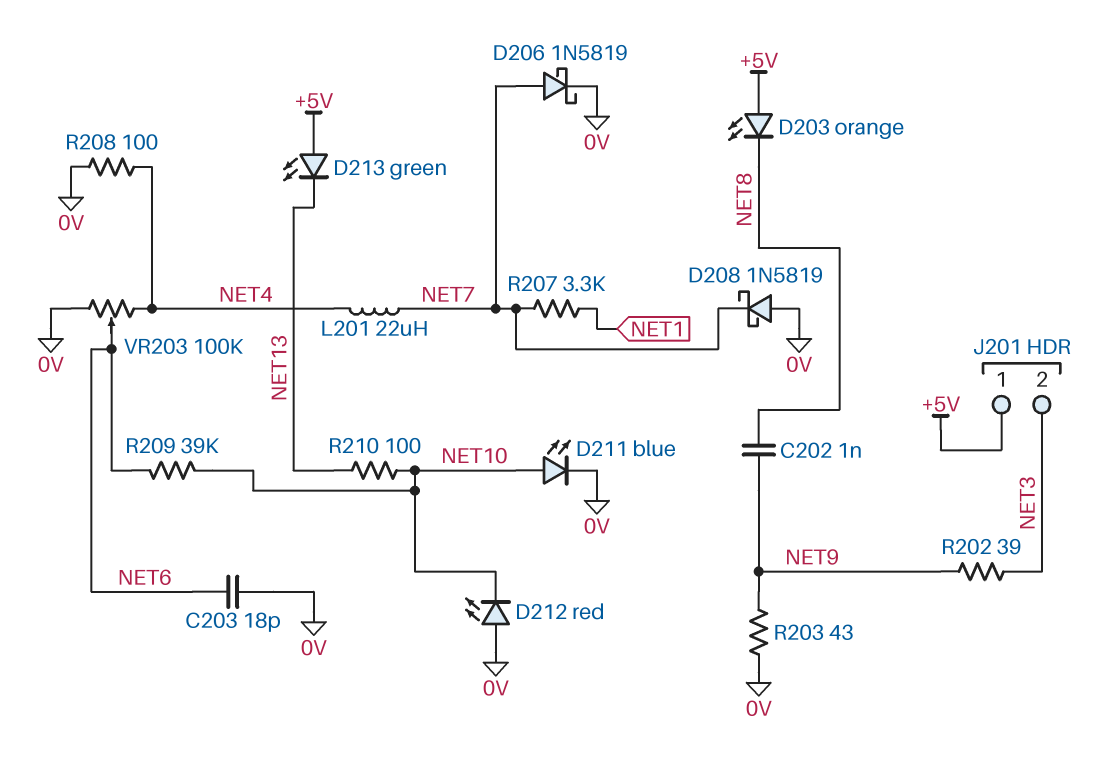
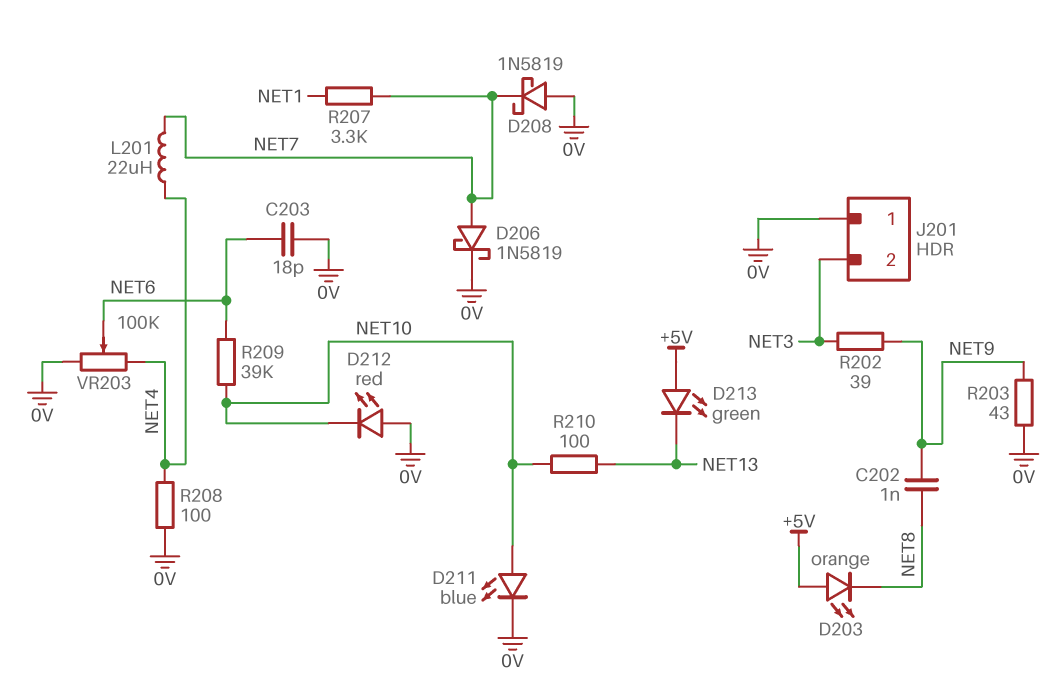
J201 pin 1: +5V -> 0V

